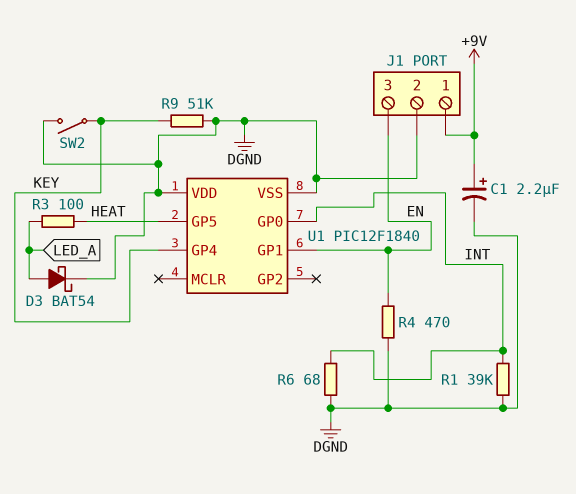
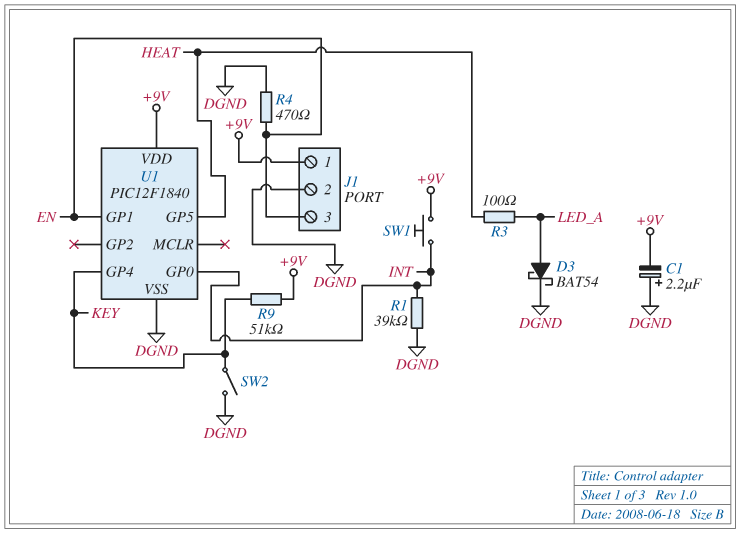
C1: 2.2uF (plus +9V, minus DGND) -> 2.2uF (plus DGND, minus +9V)
R6: 68 (DGND, INT) -> none
R9: 51k (DGND, KEY) -> 51k (+9V, KEY)
SW1: none -> button (+9V, INT)
U1 pin VDD: DGND -> +9V

